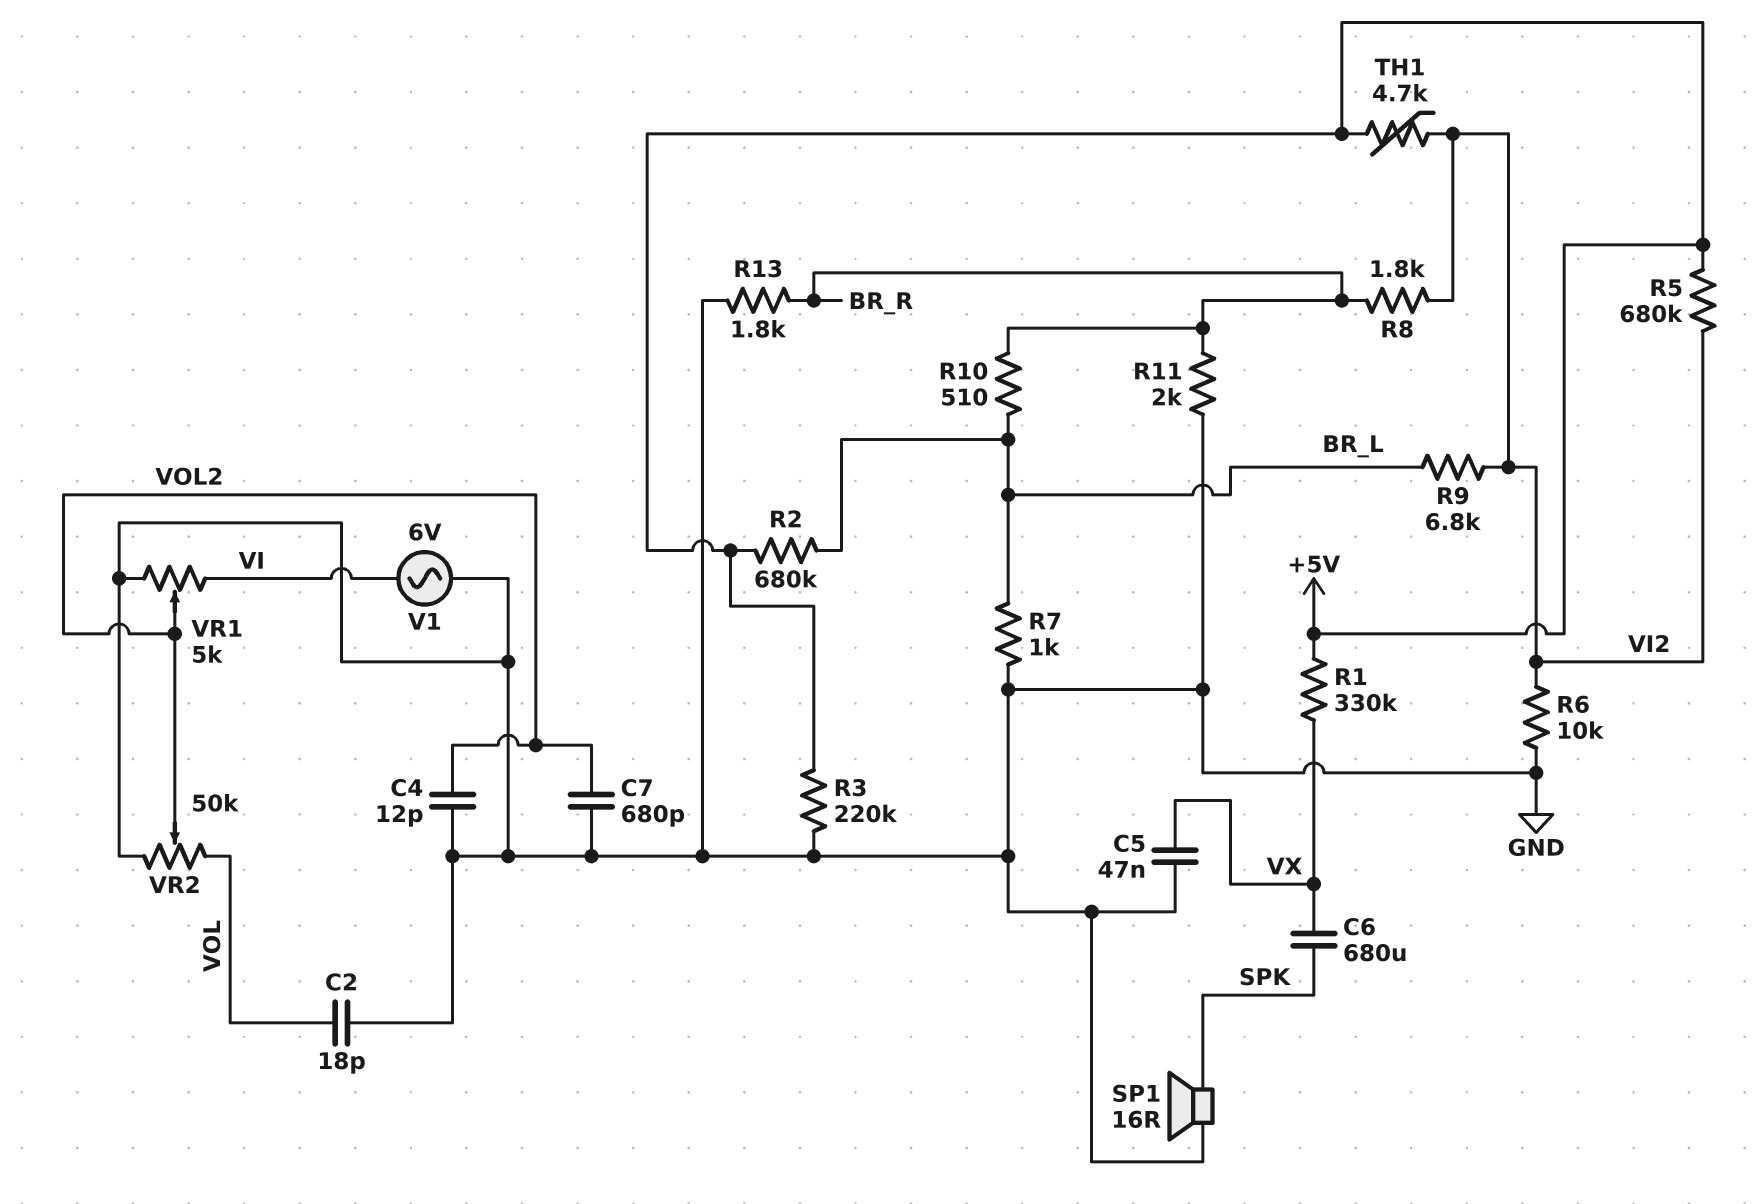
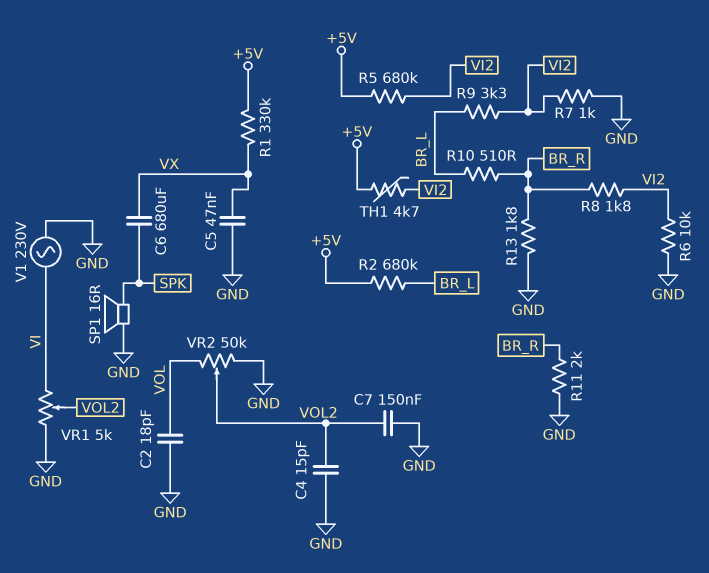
C4: 12pF (GND, VOL2) -> 15pF (GND, VOL2)
C7: 680pF (GND, VOL2) -> 150nF (GND, VOL2)
R3: 220k (+5V, GND) -> none
R7: 1k (BR_L, GND) -> 1k (GND, VI2)
R9: 6.8k (BR_L, VI2) -> 3.3k (BR_L, VI2)
V1: AC 6V (GND, VI) -> AC 230V (GND, VI)

